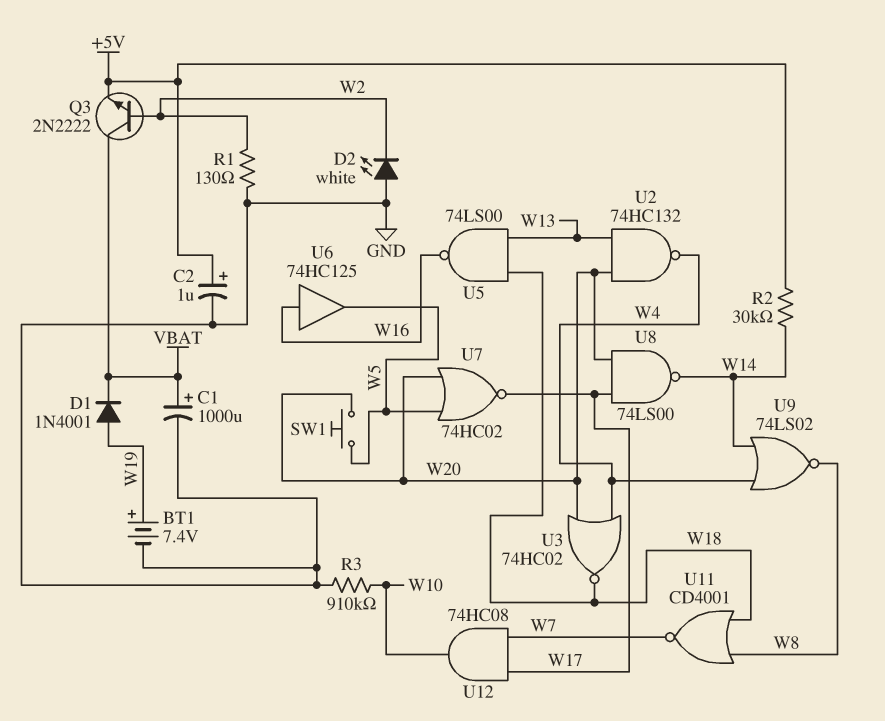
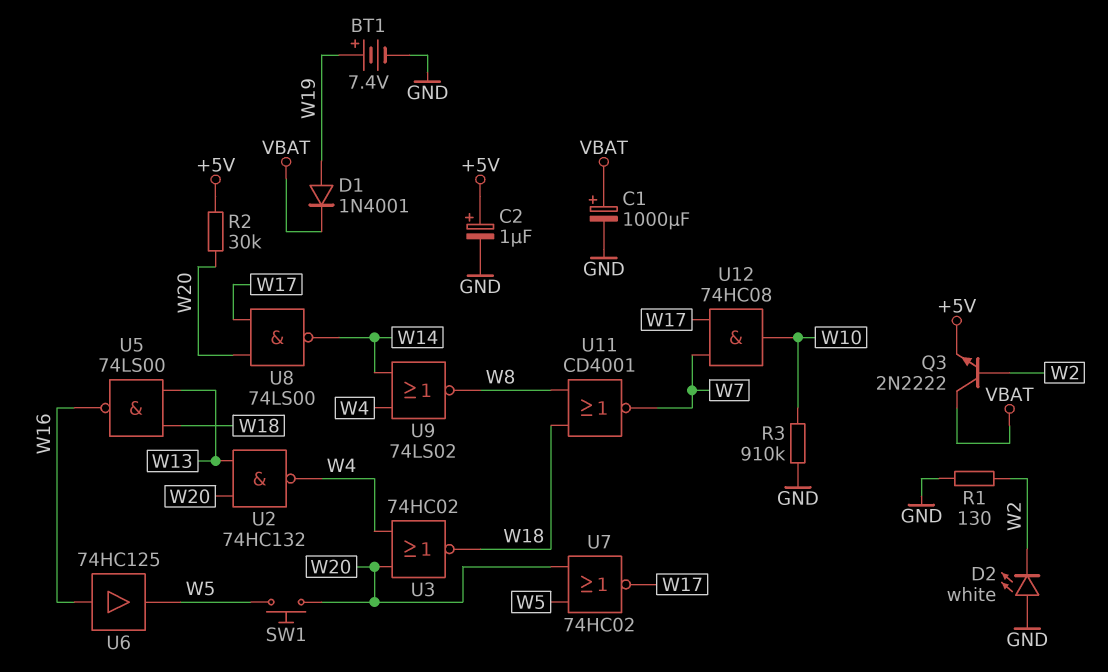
R2: 30k (+5V, W14) -> 30k (+5V, W20)

